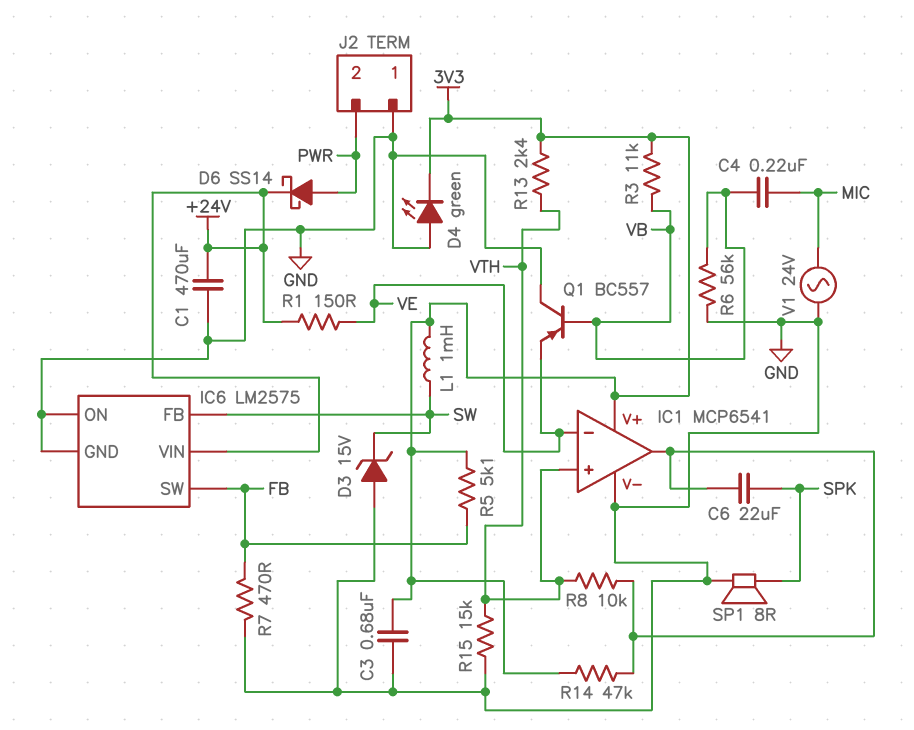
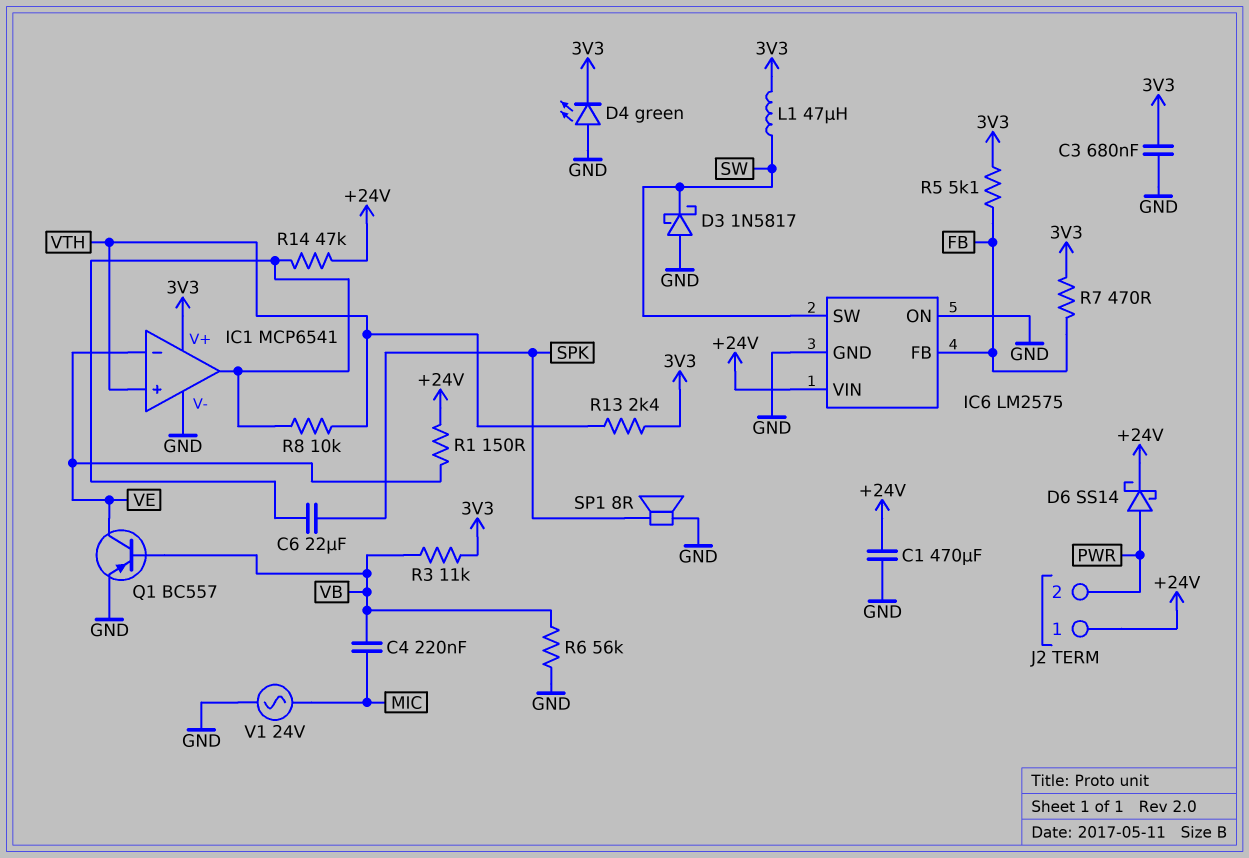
D3: zener 15V (A GND, K SW) -> schottky 1N5817 (A GND, K SW)
IC6 pin FB: SW -> FB
IC6 pin SW: FB -> SW
J2 pin 1: GND -> +24V
L1: 1mH (3V3, SW) -> 47uH (3V3, SW)
Q1: PNP BC557 (B VB, C GND, E VE) -> PNP BC557 (B VB, C VE, E GND)
R7: 470 (FB, GND) -> 470 (3V3, FB)
R14: 47k (3V3, IC1/out) -> 47k (+24V, IC1/out)
R15: 15k (GND, VTH) -> none

